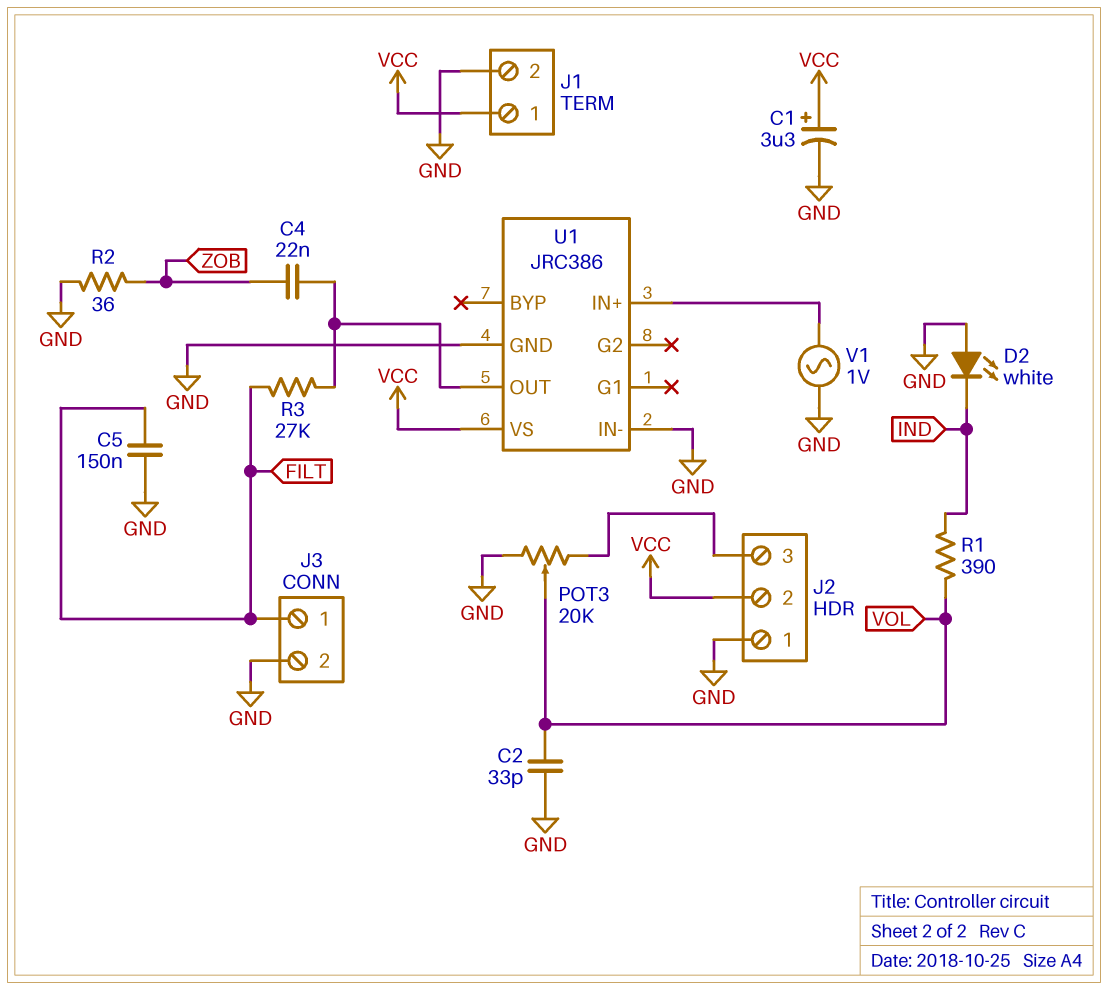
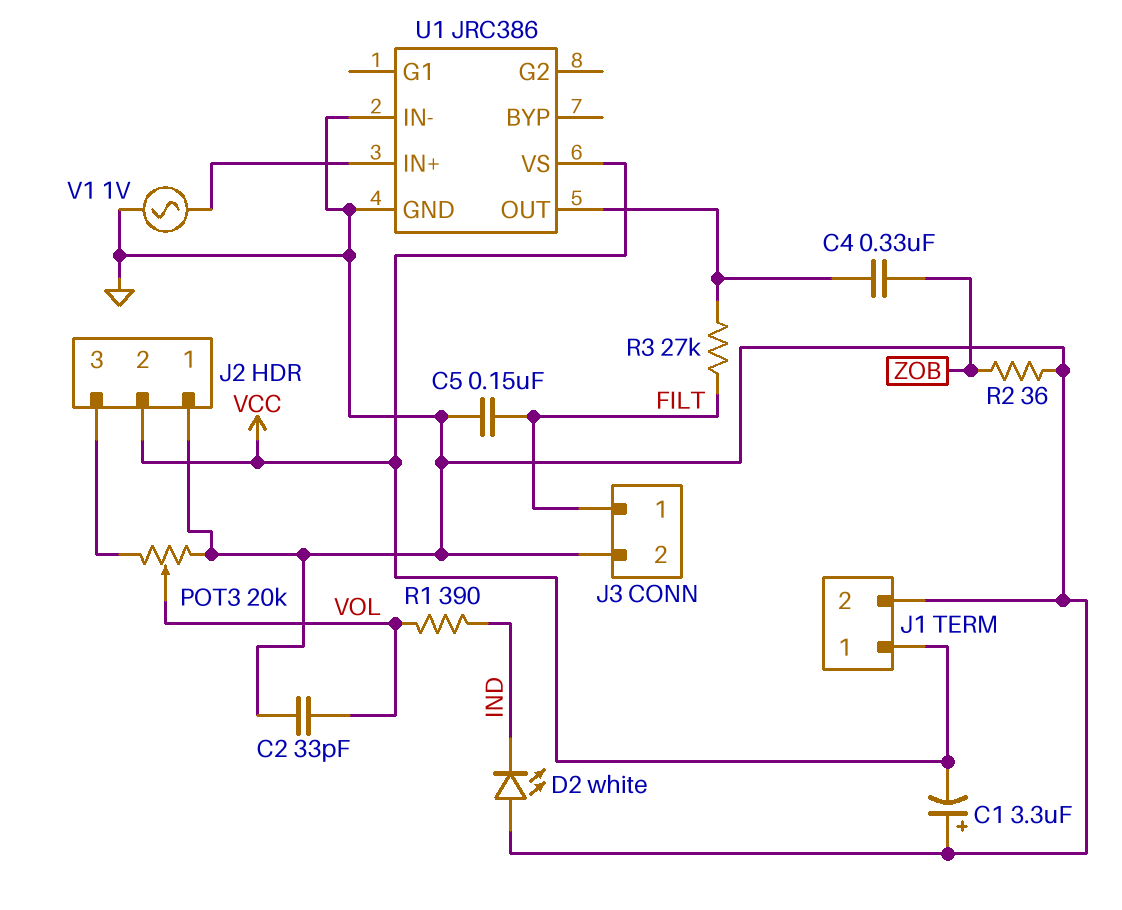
C1: 3.3uF (plus VCC, minus GND) -> 3.3uF (plus GND, minus VCC)
C4: 22nF (U1/OUT, ZOB) -> 330nF (U1/OUT, ZOB)

